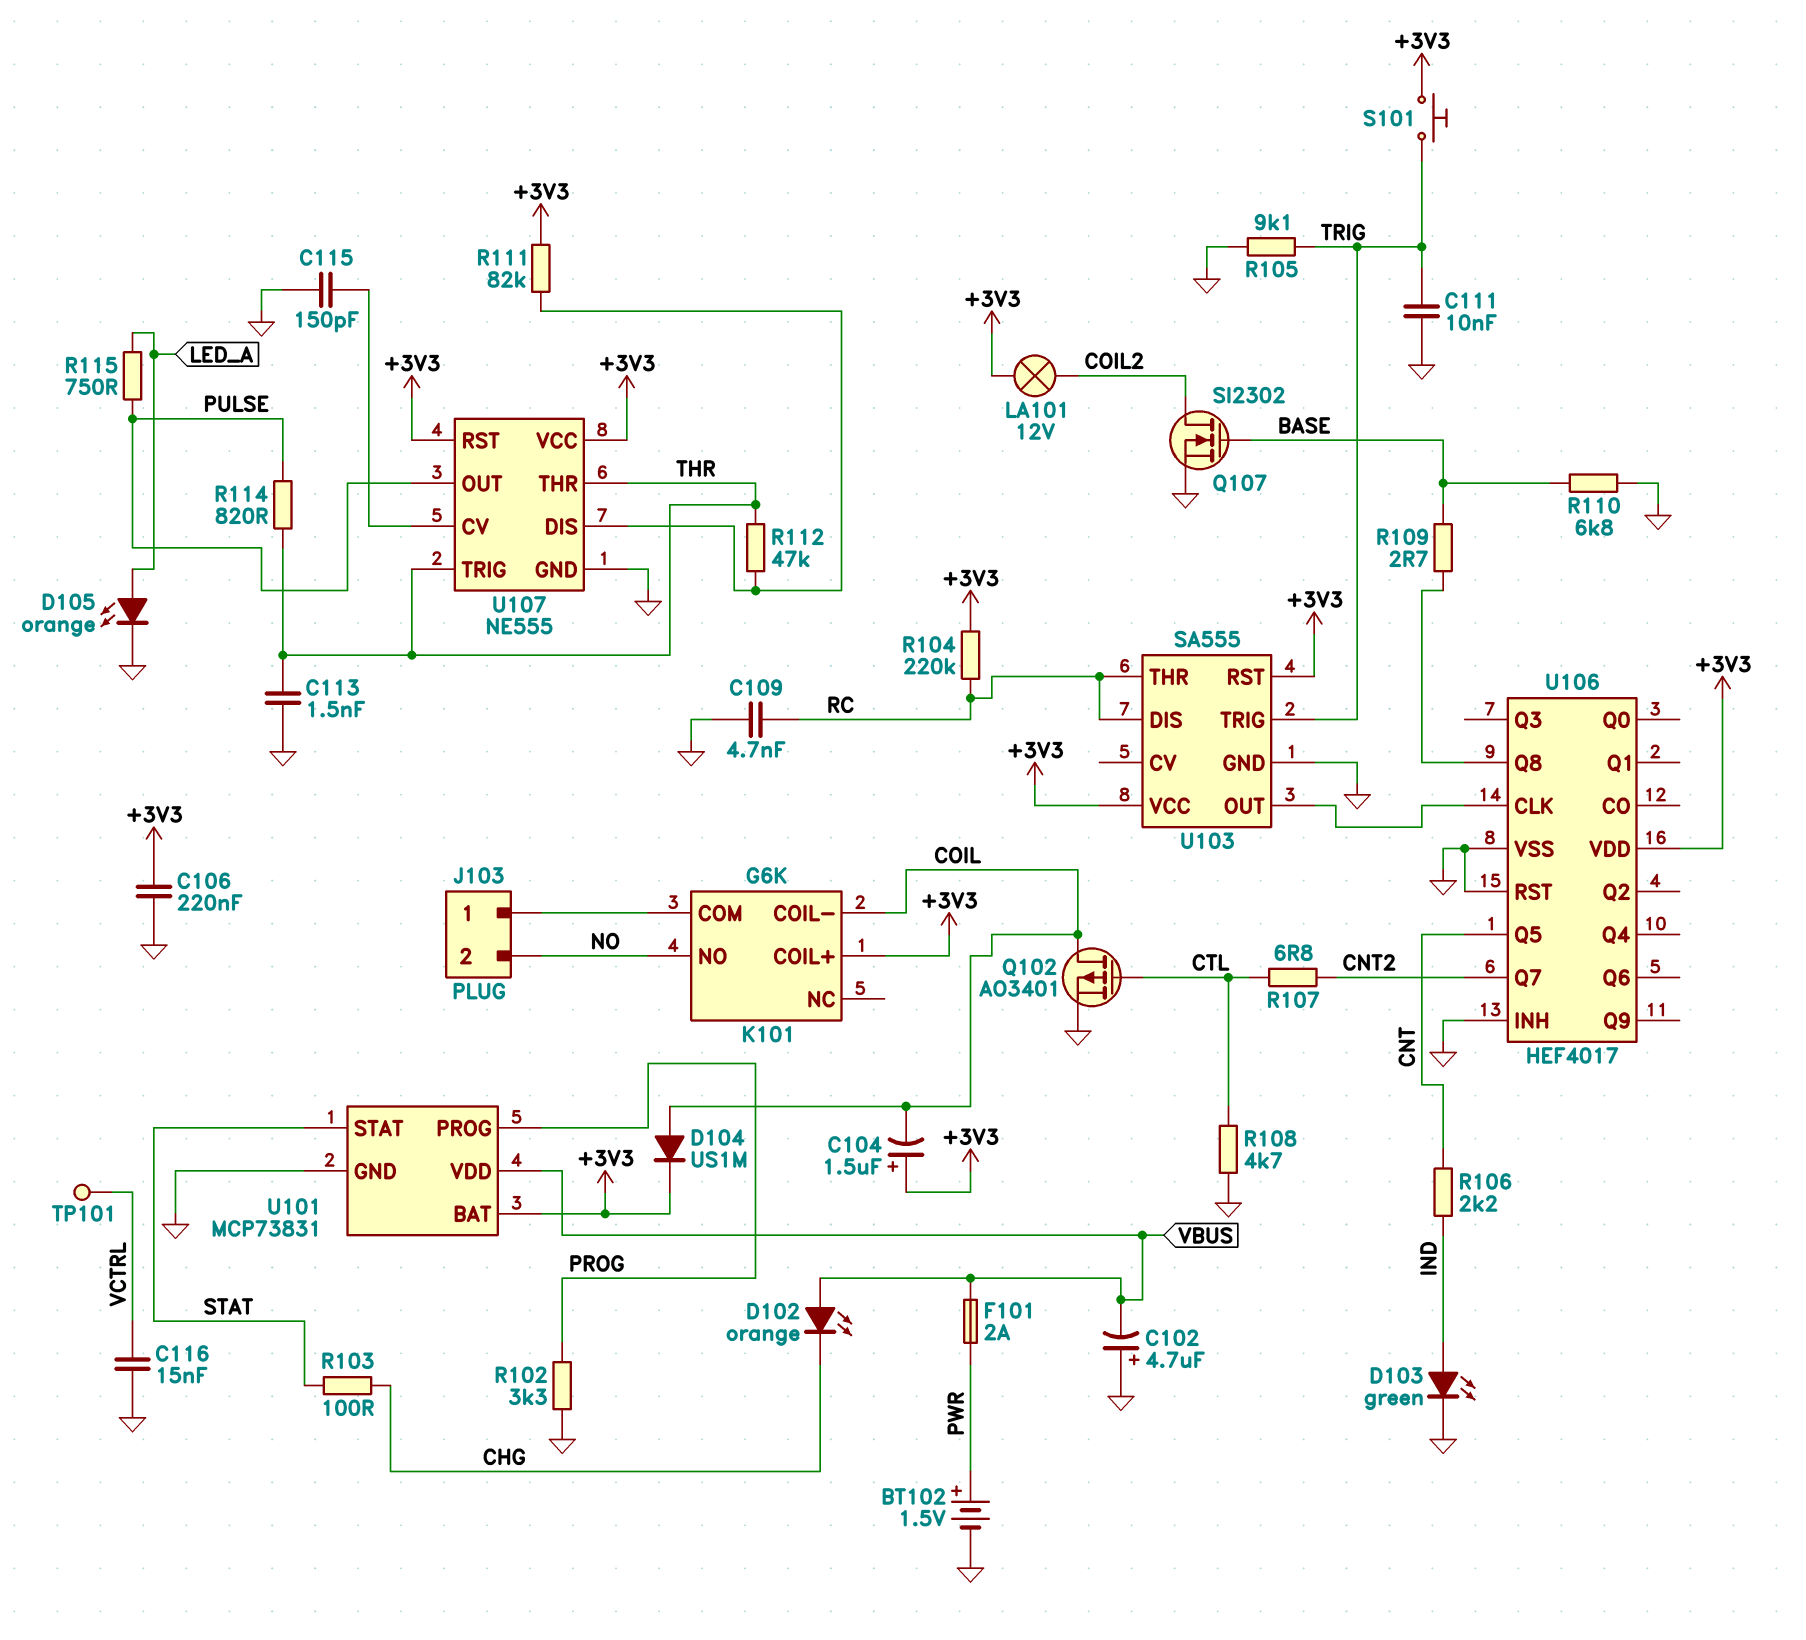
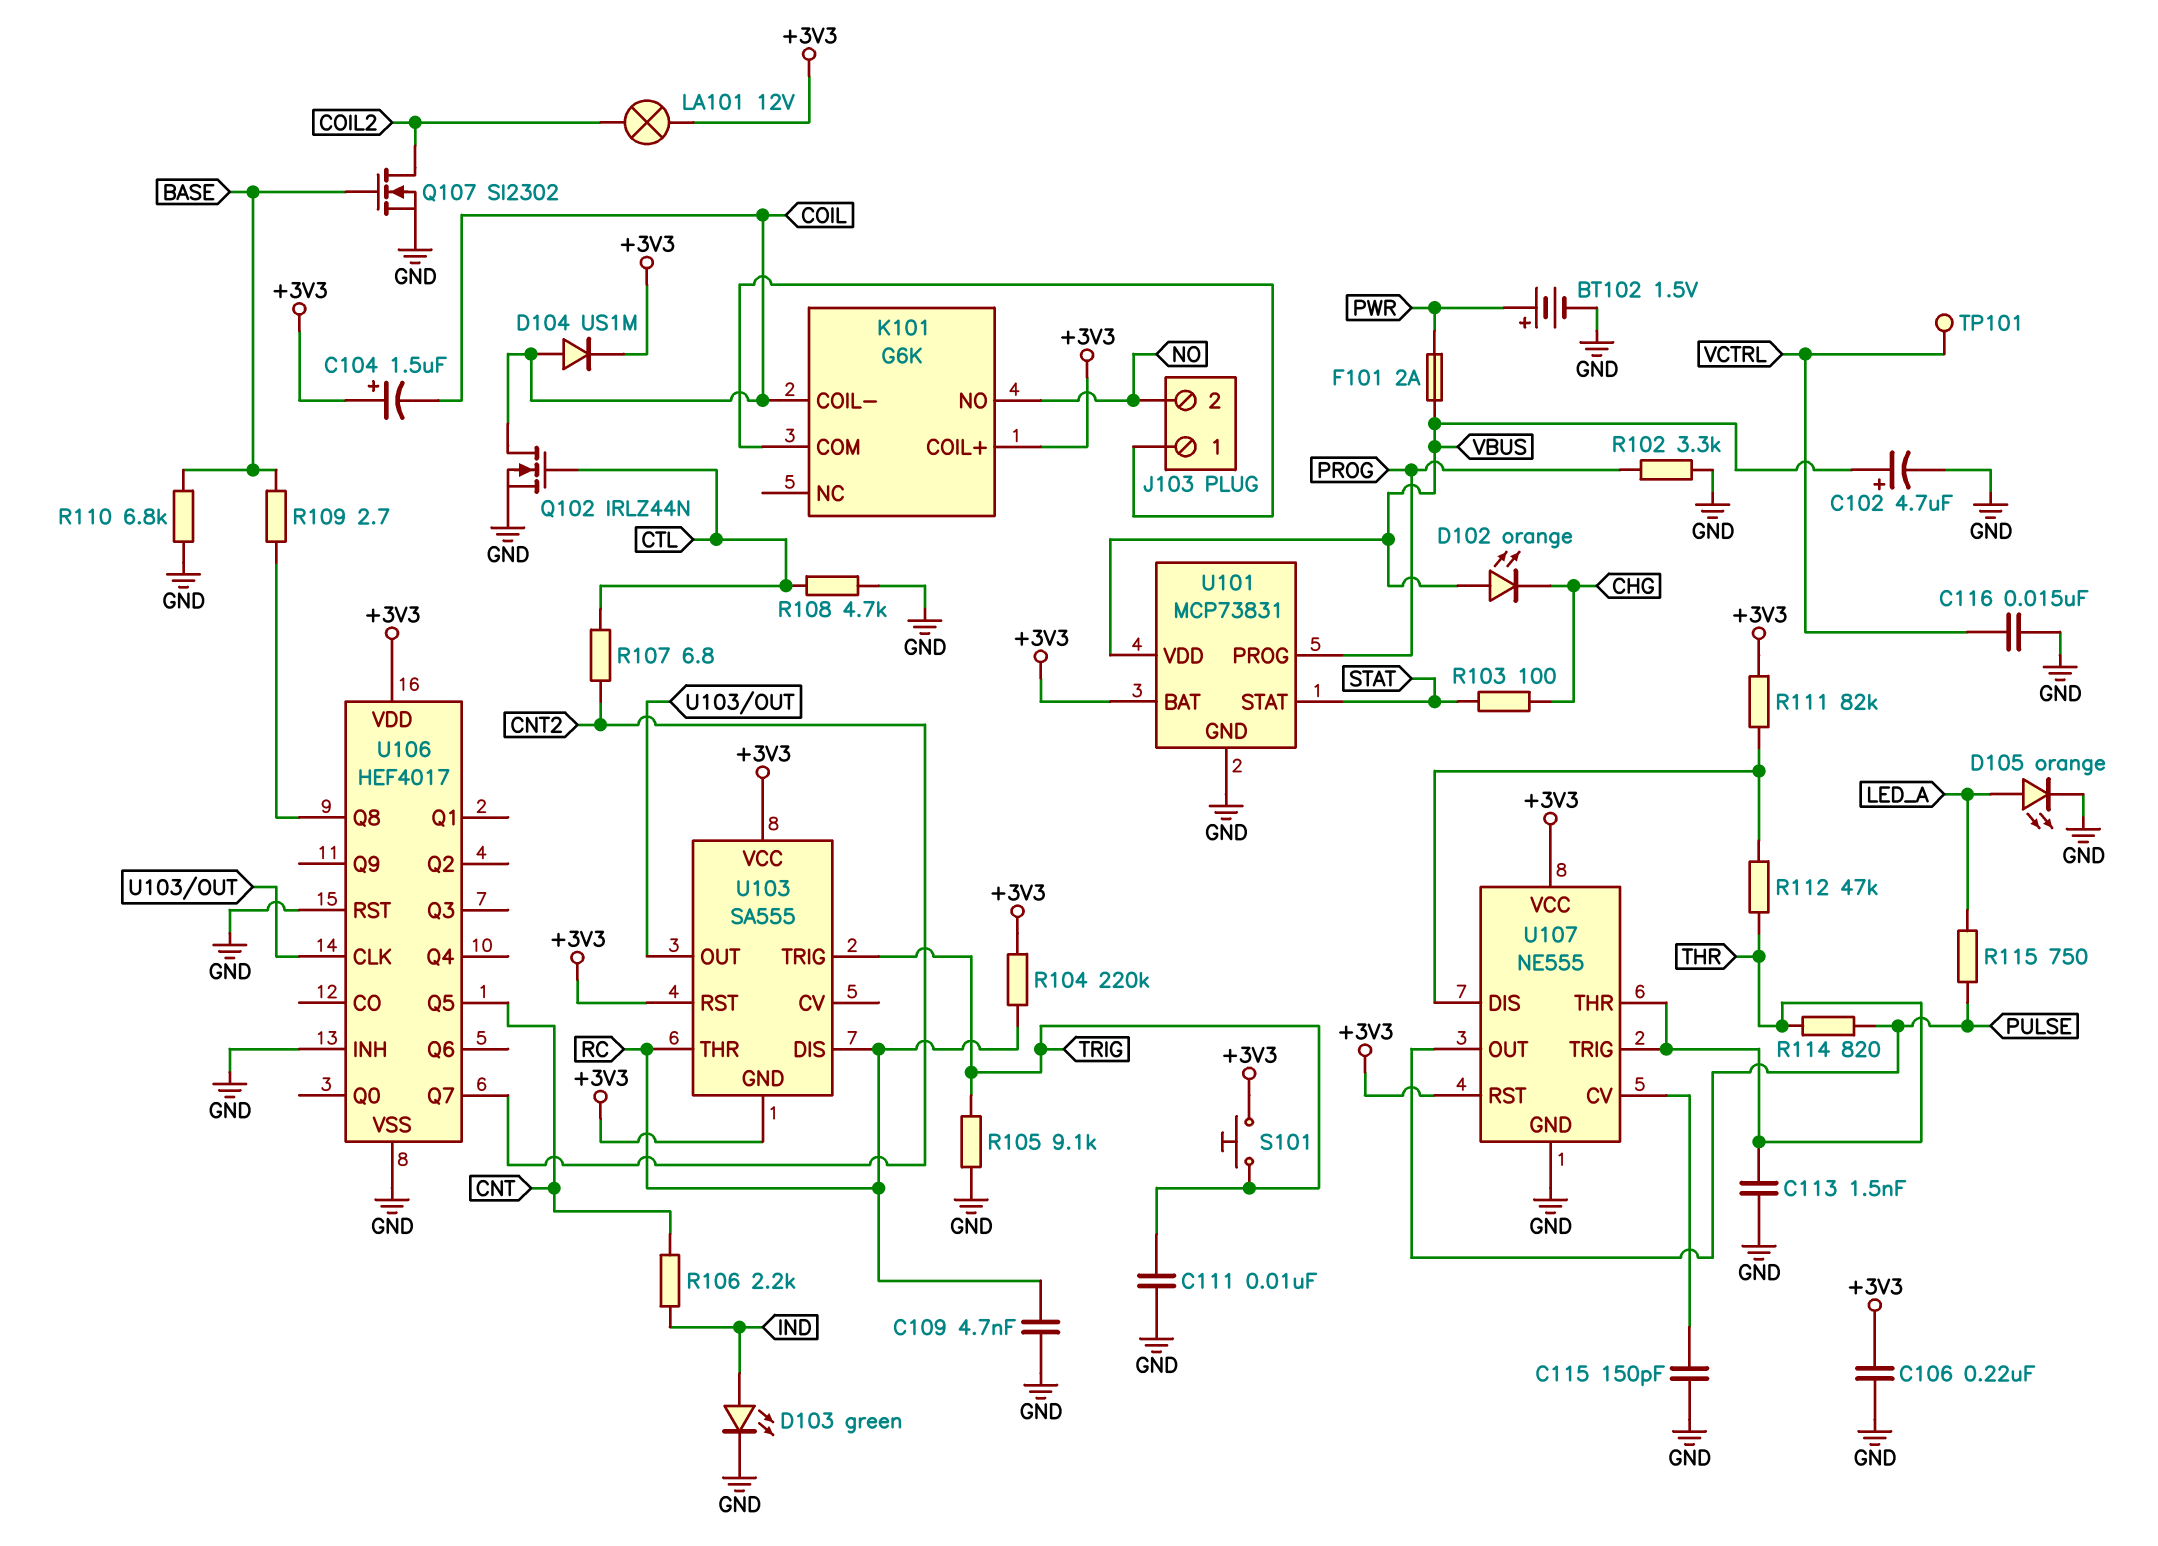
C102: 4.7uF (plus GND, minus VBUS) -> 4.7uF (plus VBUS, minus GND)
Q102: PMOS AO3401 (G CTL, D COIL, S GND) -> NMOS IRLZ44N (G CTL, D COIL, S GND)
U103 pin GND: GND -> +3V3

